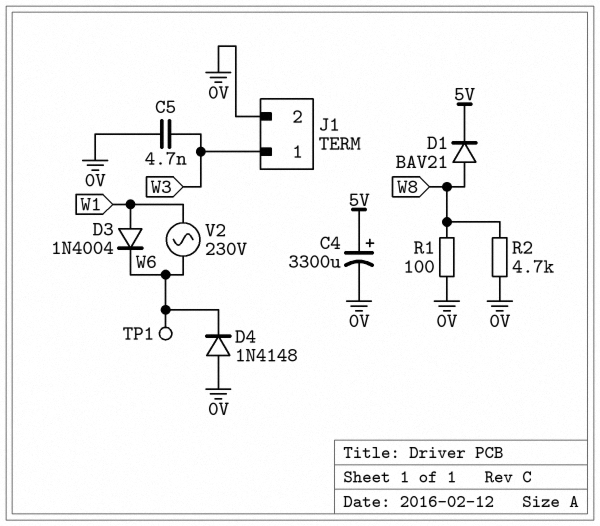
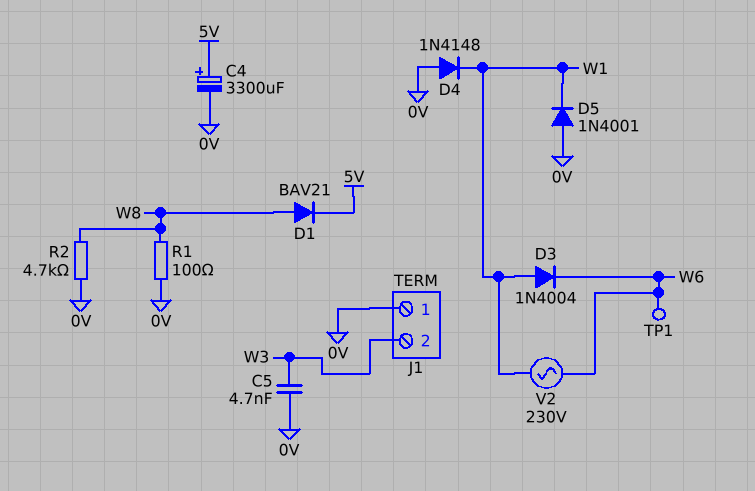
D4: diode 1N4148 (A 0V, K W6) -> diode 1N4148 (A 0V, K W1)
D5: none -> diode 1N4001 (A 0V, K W1)
J1 pin 1: W3 -> 0V
J1 pin 2: 0V -> W3

